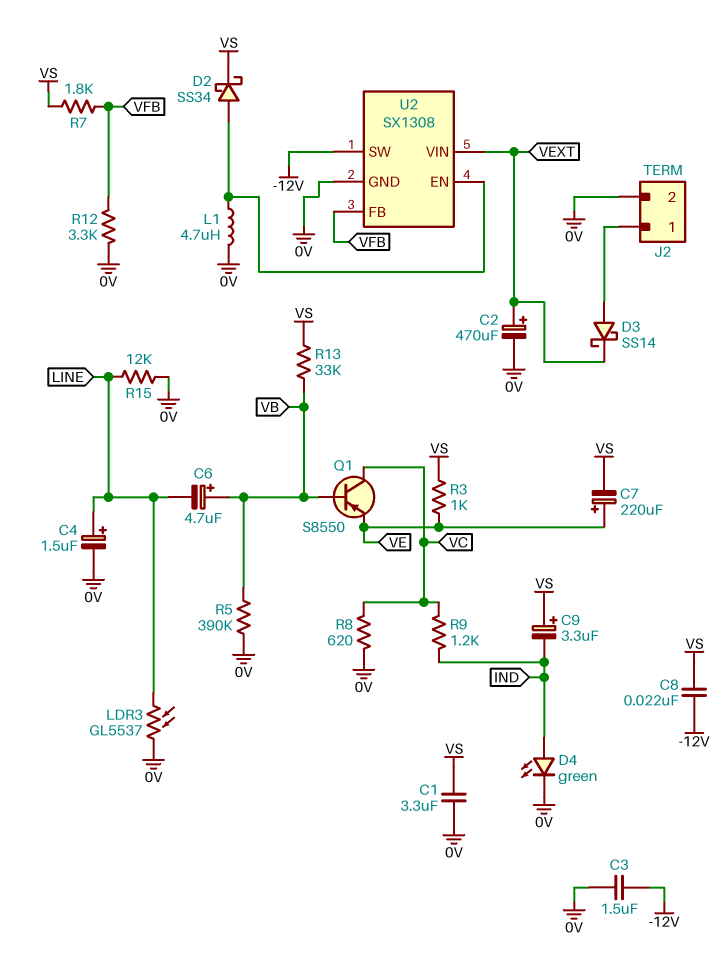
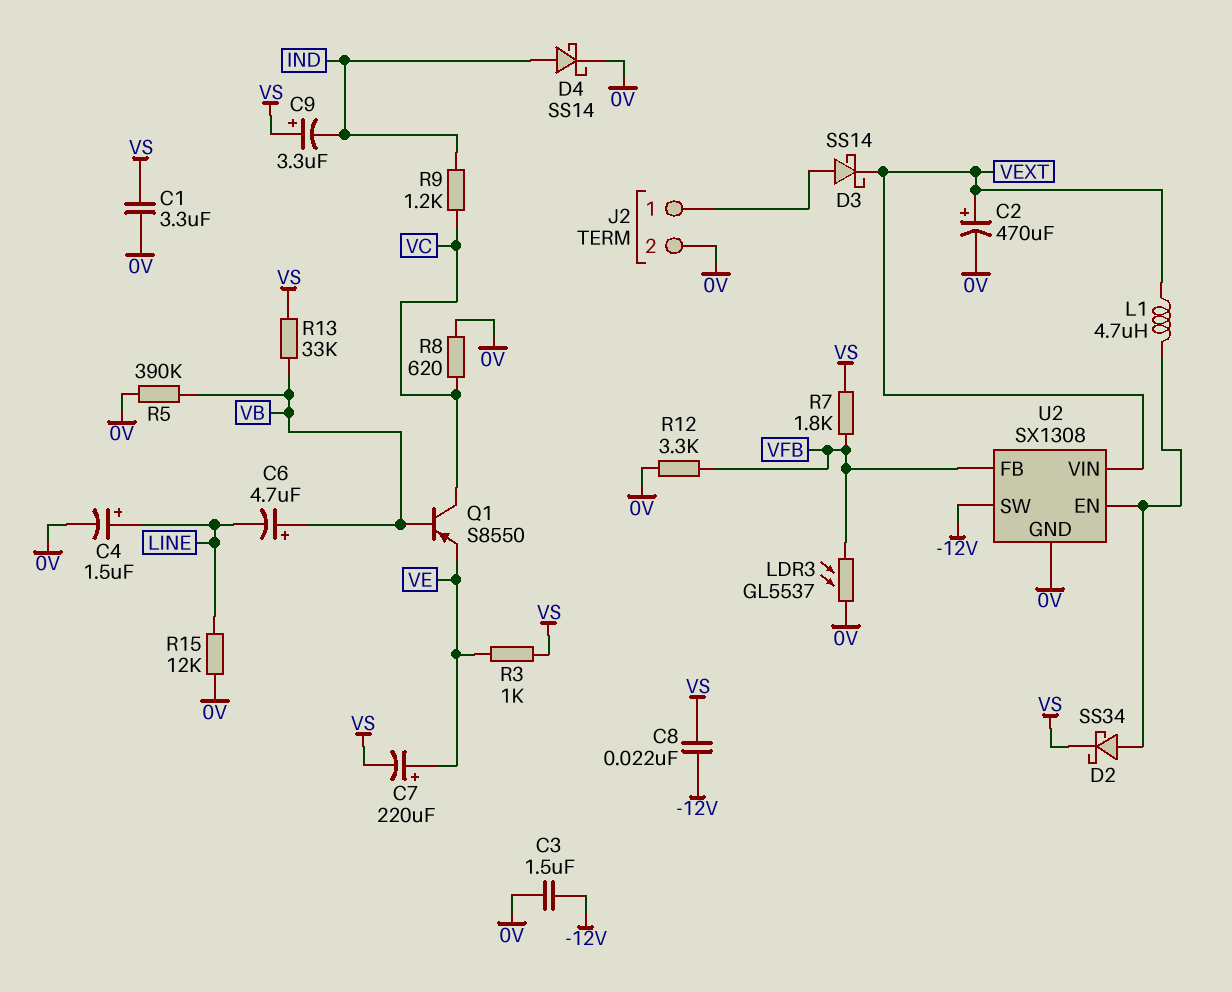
D4: LED green (A IND, K 0V) -> schottky SS14 (A IND, K 0V)
L1: 4.7uH (0V, U2/EN) -> 4.7uH (U2/EN, VEXT)
LDR3: GL5537 (0V, LINE) -> GL5537 (0V, VFB)

